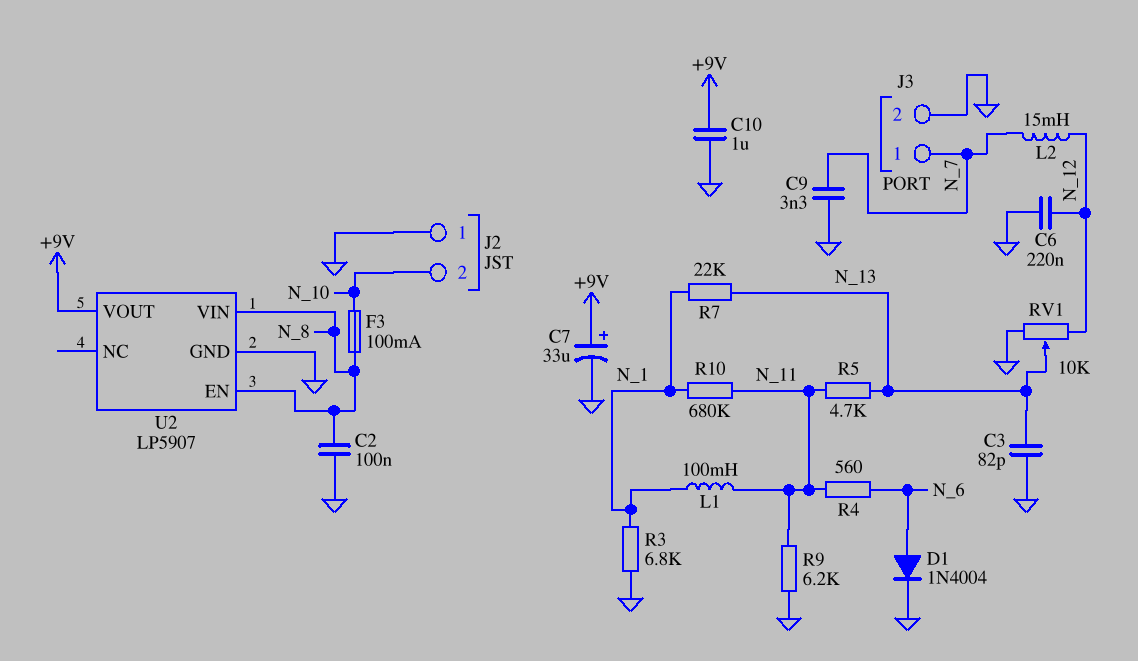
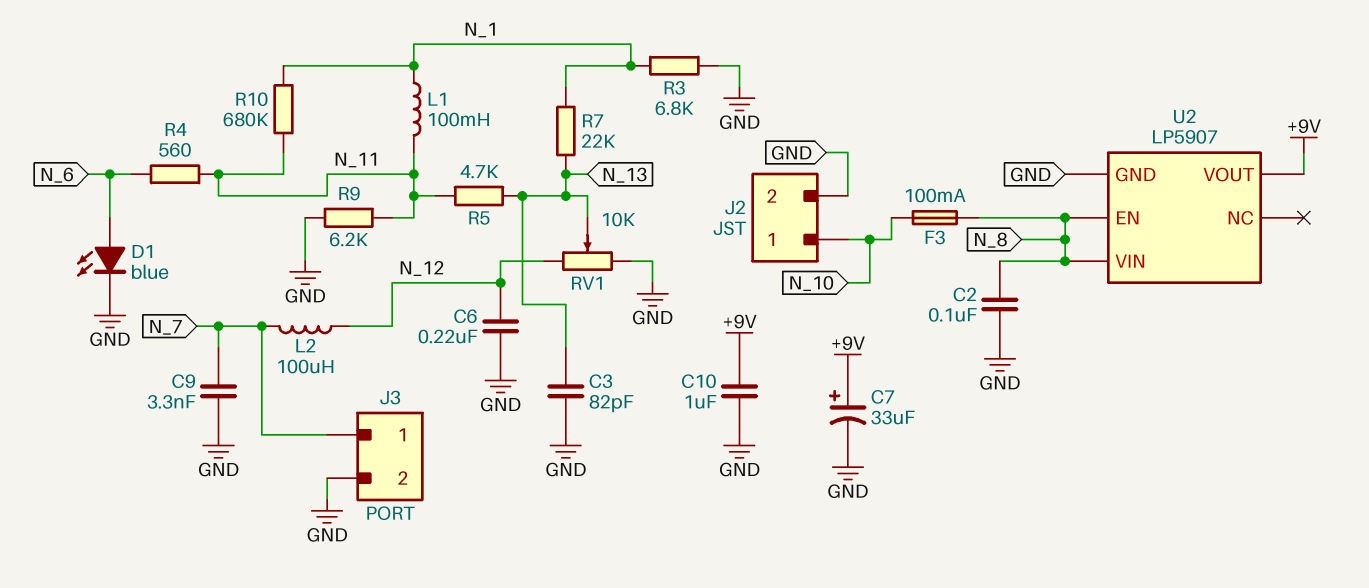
D1: diode 1N4004 (A N_6, K GND) -> LED blue (A N_6, K GND)
J2 pin 1: GND -> N_10
J2 pin 2: N_10 -> GND
L2: 15mH (N_7, N_12) -> 100uH (N_7, N_12)

